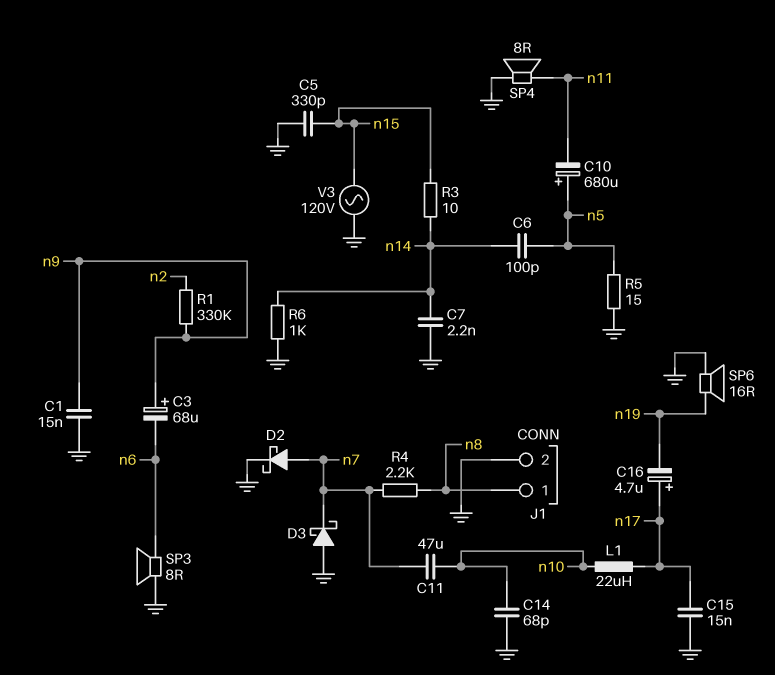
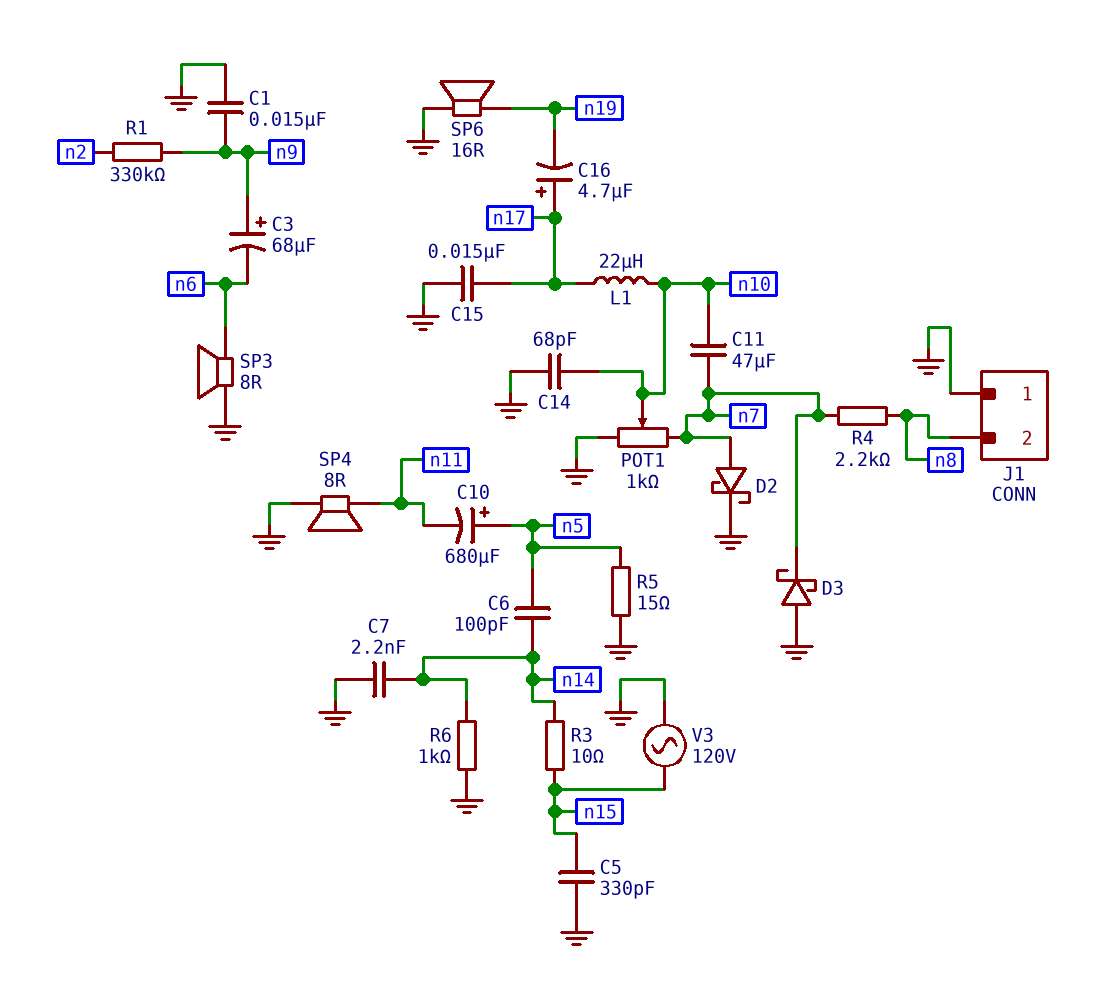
J1 pin 1: n8 -> GND
J1 pin 2: GND -> n8
POT1: none -> 1k (GND, n7, wiper n10)

